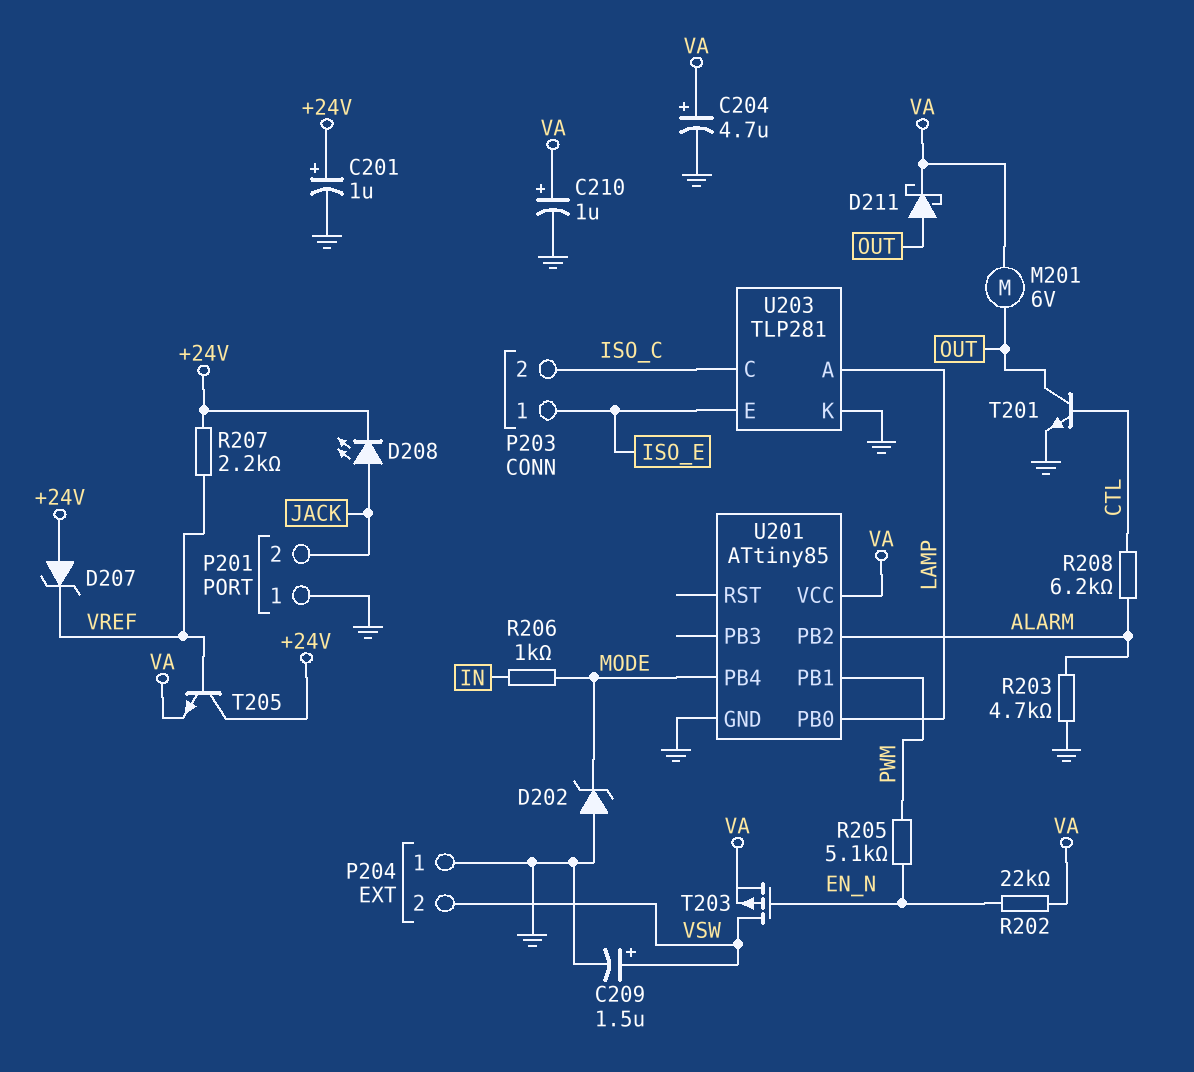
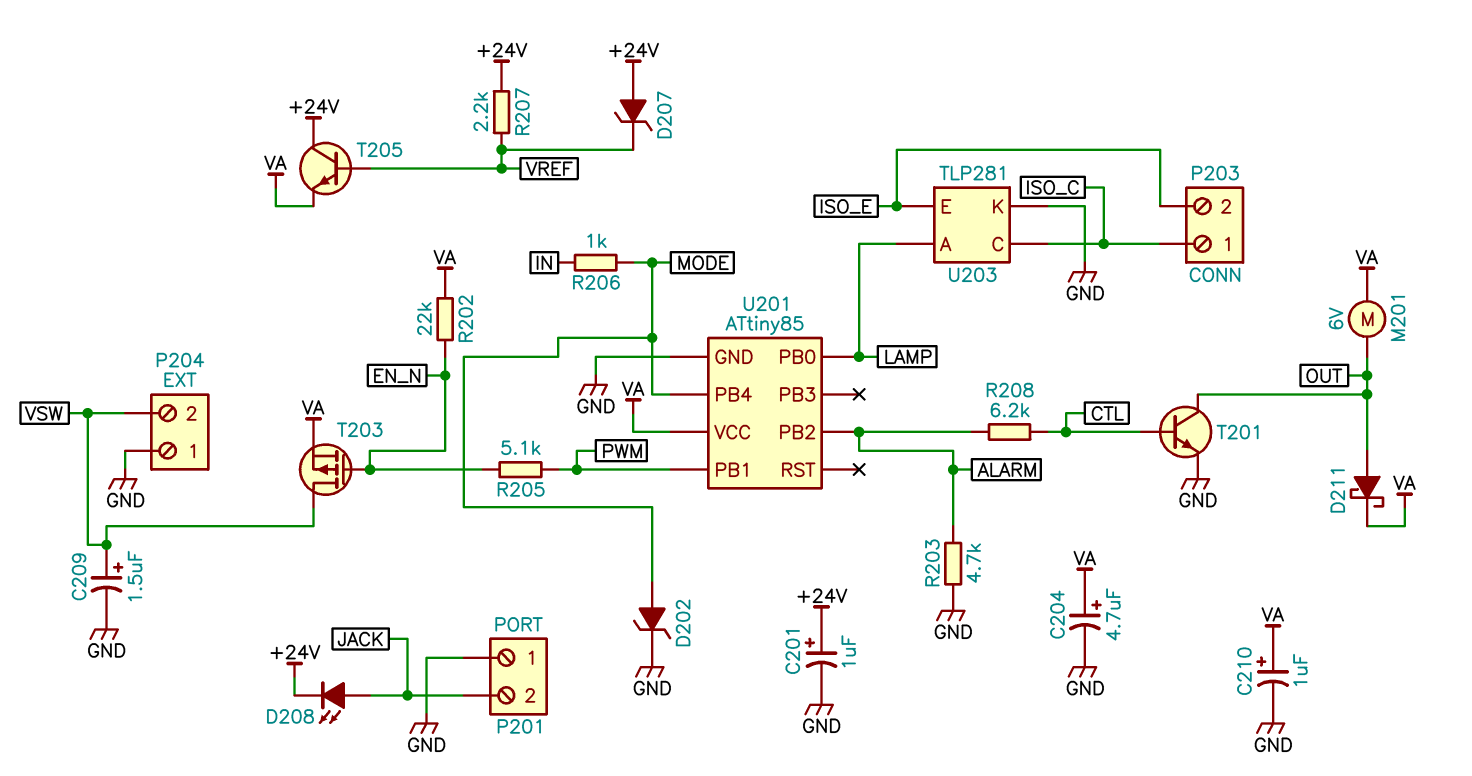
D202: zener (A GND, K MODE) -> zener (A MODE, K GND)
P203 pin 1: ISO_E -> ISO_C
P203 pin 2: ISO_C -> ISO_E

